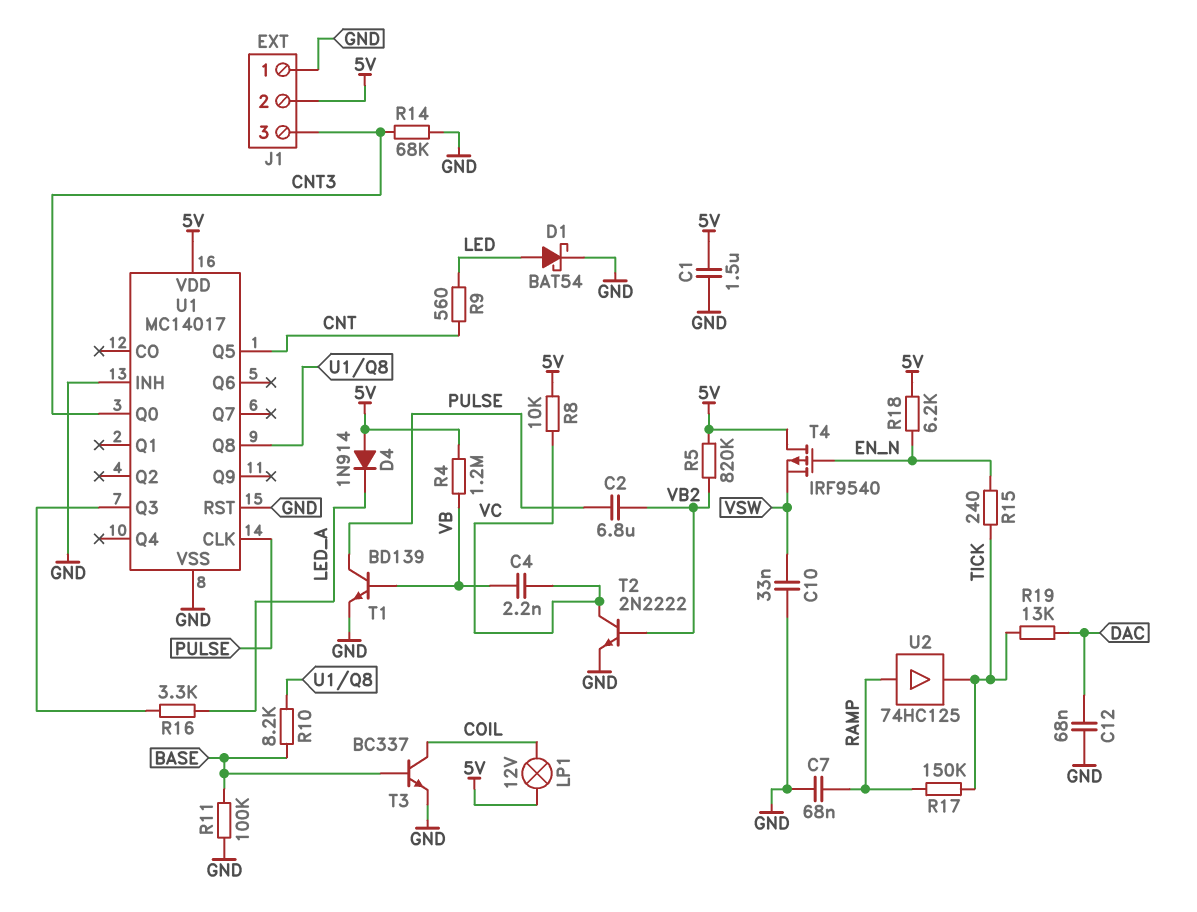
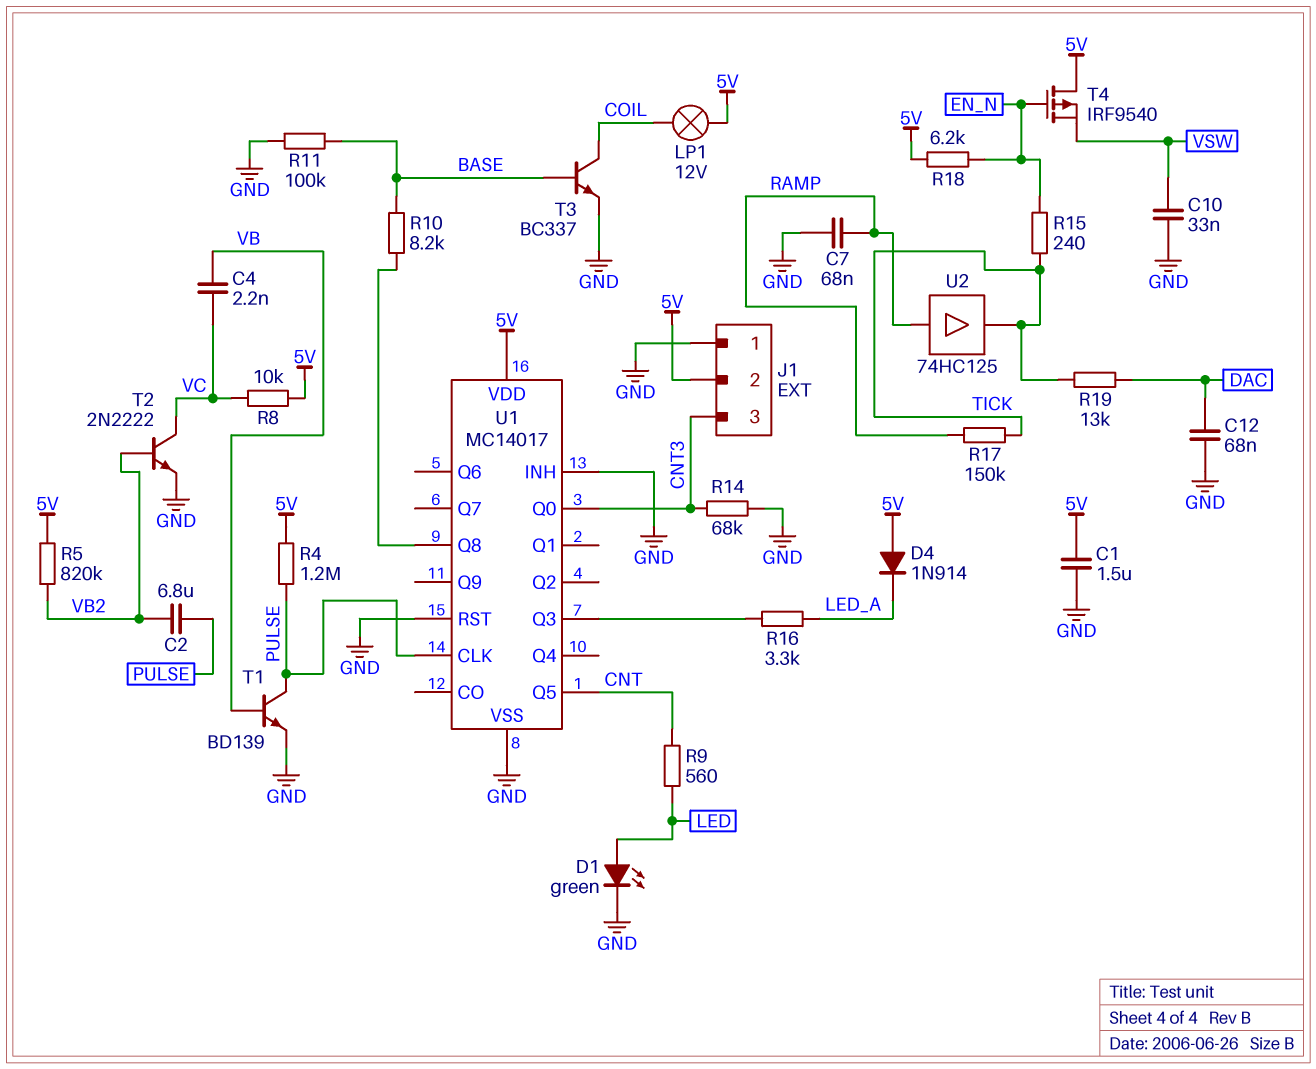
D1: schottky BAT54 (A LED, K GND) -> LED green (A LED, K GND)
R4: 1.2M (5V, VB) -> 1.2M (5V, PULSE)

